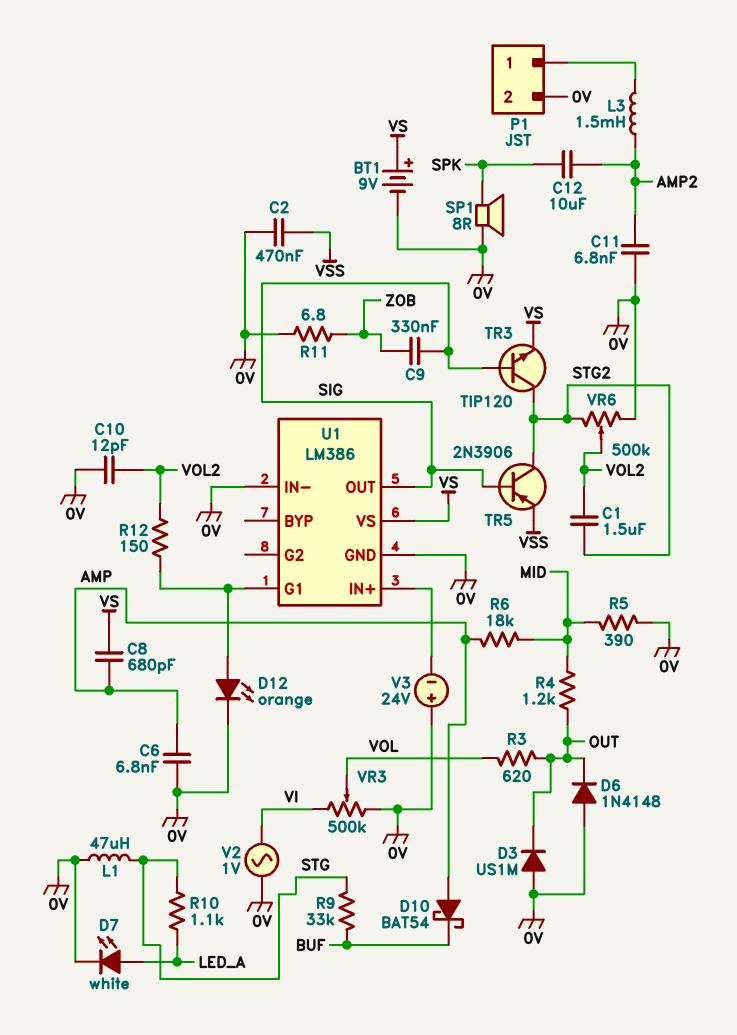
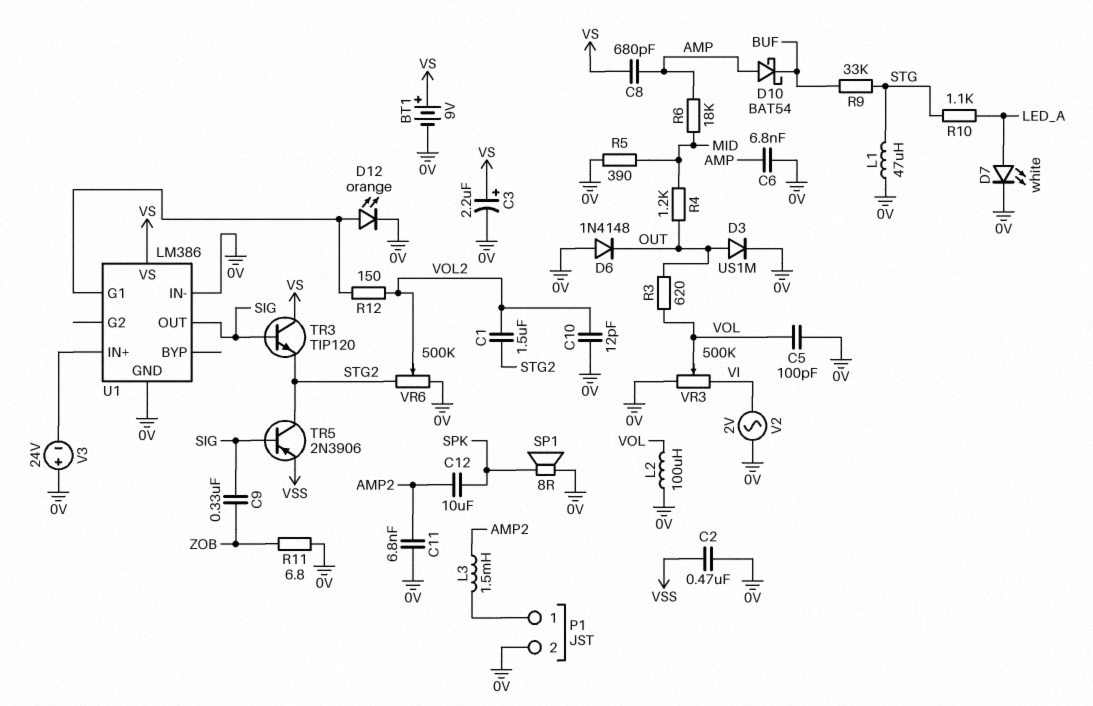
C3: none -> 2.2uF (plus VS, minus 0V)
C5: none -> 100pF (0V, VOL)
D3: diode US1M (A 0V, K OUT) -> diode US1M (A OUT, K 0V)
L2: none -> 100uH (0V, VOL)
TR3: NPN TIP120 (B SIG, C STG2, E VS) -> NPN TIP120 (B SIG, C VS, E STG2)
V2: AC 1V (0V, VI) -> AC 2V (0V, VI)

